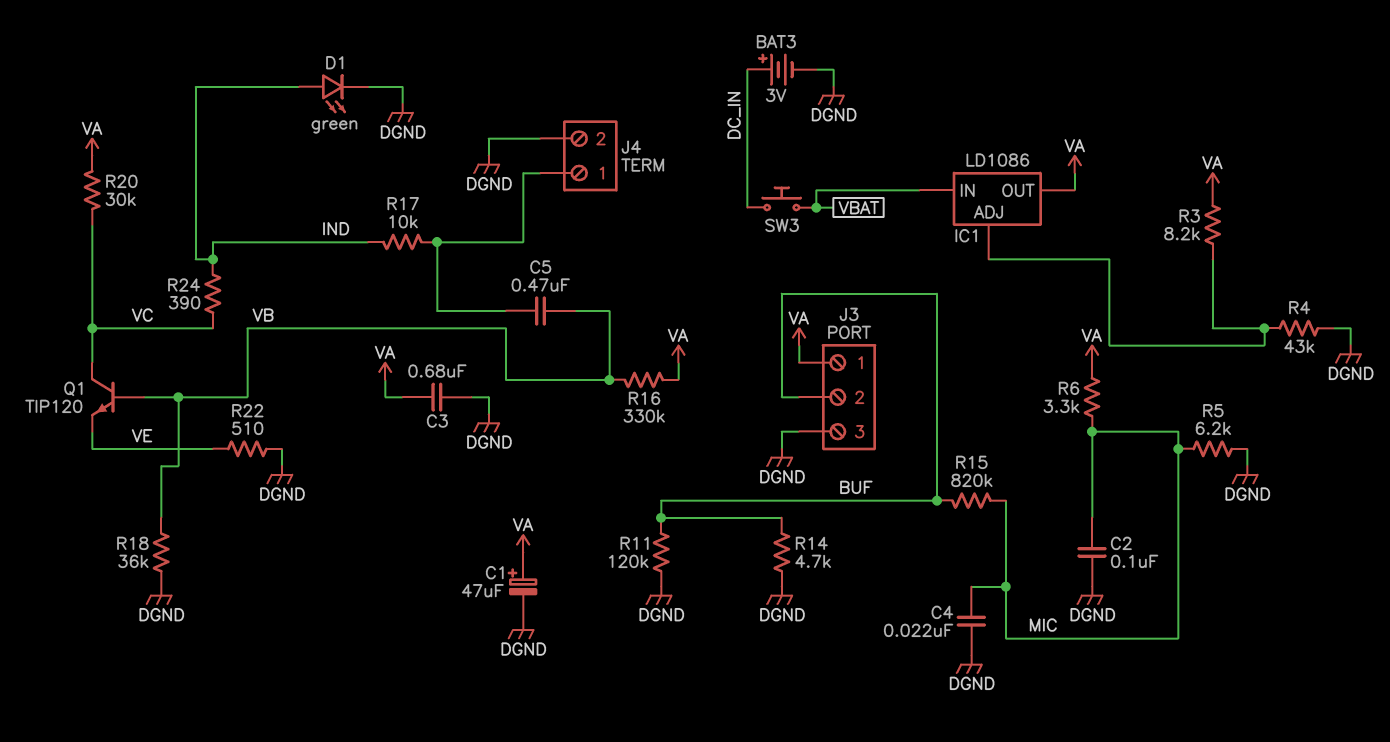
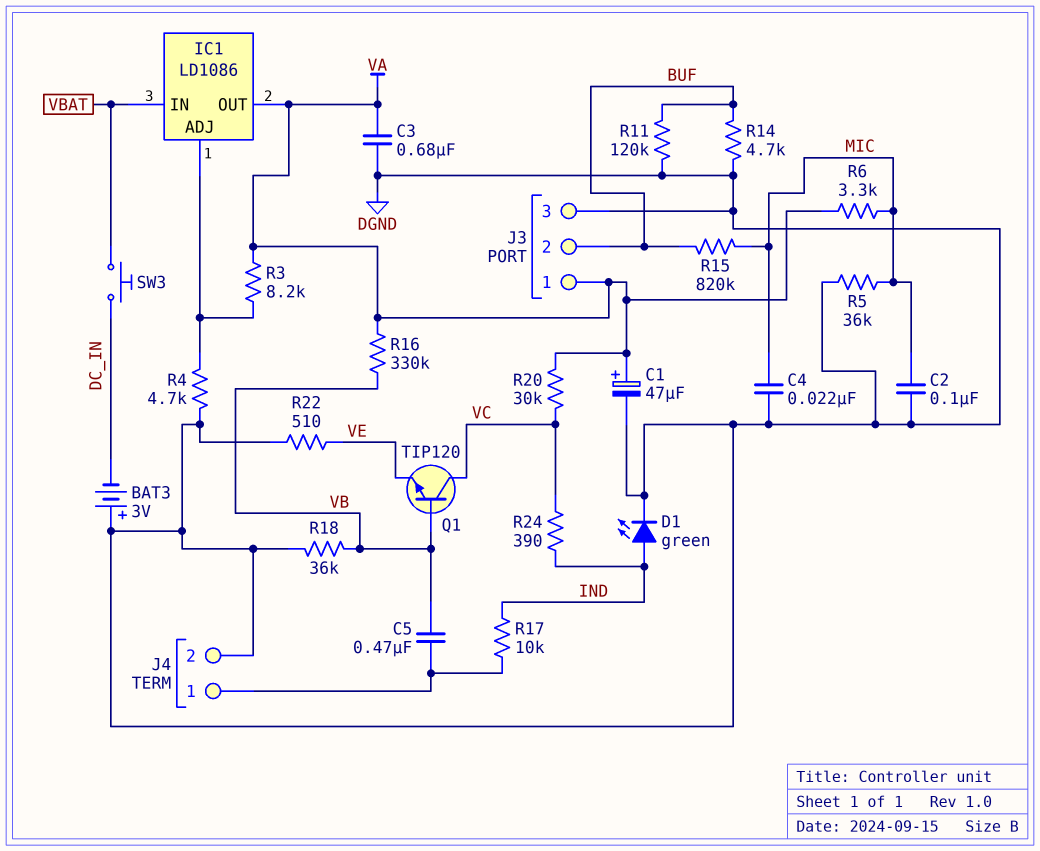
BAT3: 3V (plus DC_IN, minus DGND) -> 3V (plus DGND, minus DC_IN)
R4: 43k (DGND, IC1/ADJ) -> 4.7k (DGND, IC1/ADJ)
R5: 6.2k (DGND, MIC) -> 36k (DGND, MIC)

